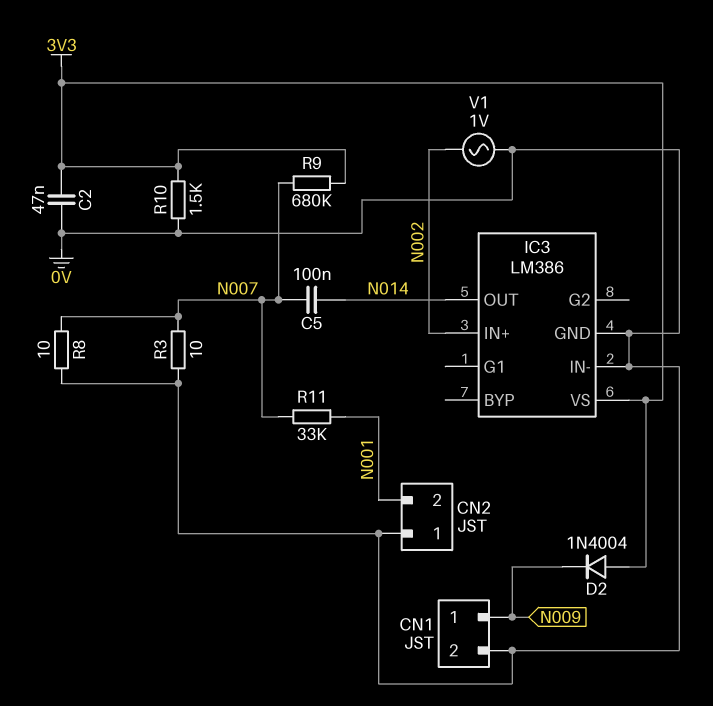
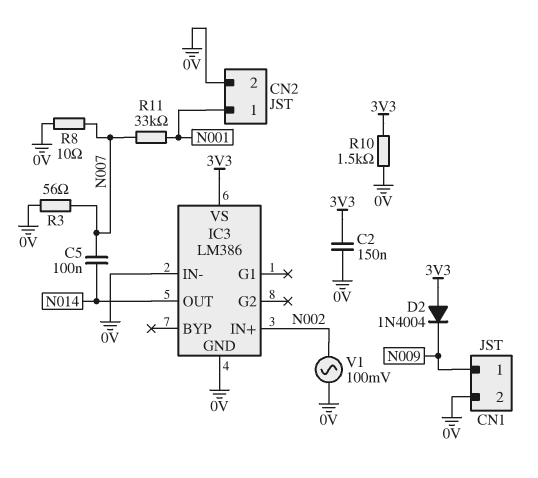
C2: 47nF (0V, 3V3) -> 150nF (0V, 3V3)
CN2 pin 1: 0V -> N001
CN2 pin 2: N001 -> 0V
R3: 10 (0V, N007) -> 56 (0V, N007)
R9: 680k (3V3, N007) -> none
V1: AC 1V (0V, N002) -> AC 100mV (0V, N002)

